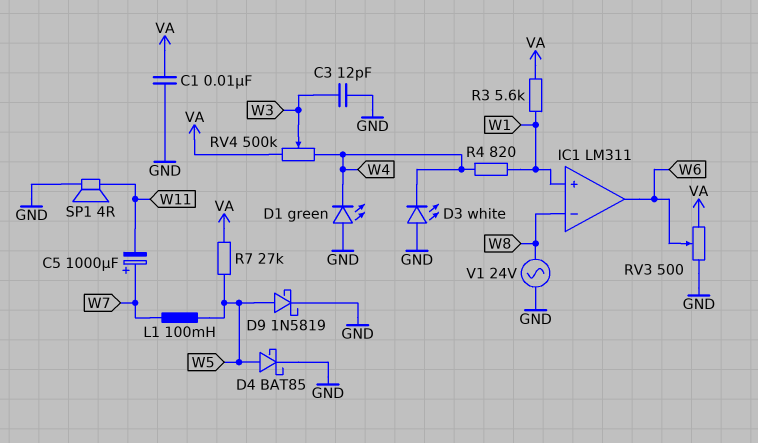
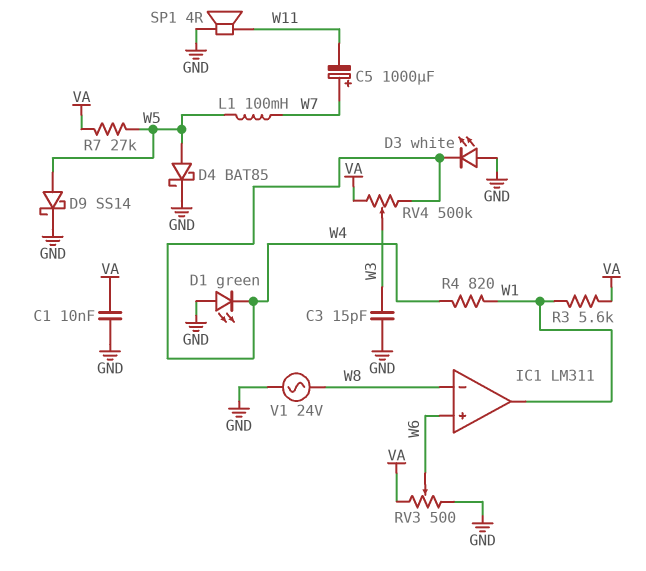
C3: 12pF (GND, W3) -> 15pF (GND, W3)
D9: schottky 1N5819 (A W5, K GND) -> schottky SS14 (A W5, K GND)
IC1 pin in+: W1 -> W6
IC1 pin out: W6 -> W1

